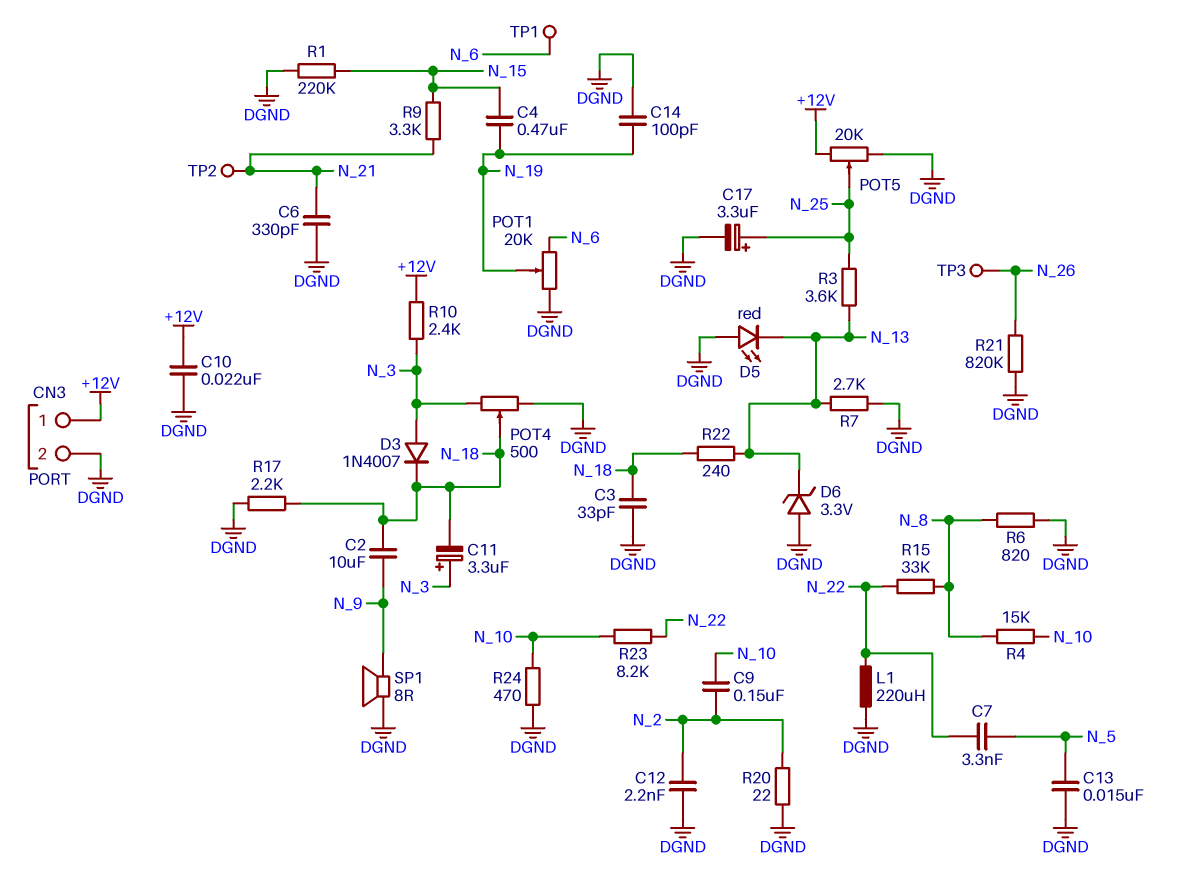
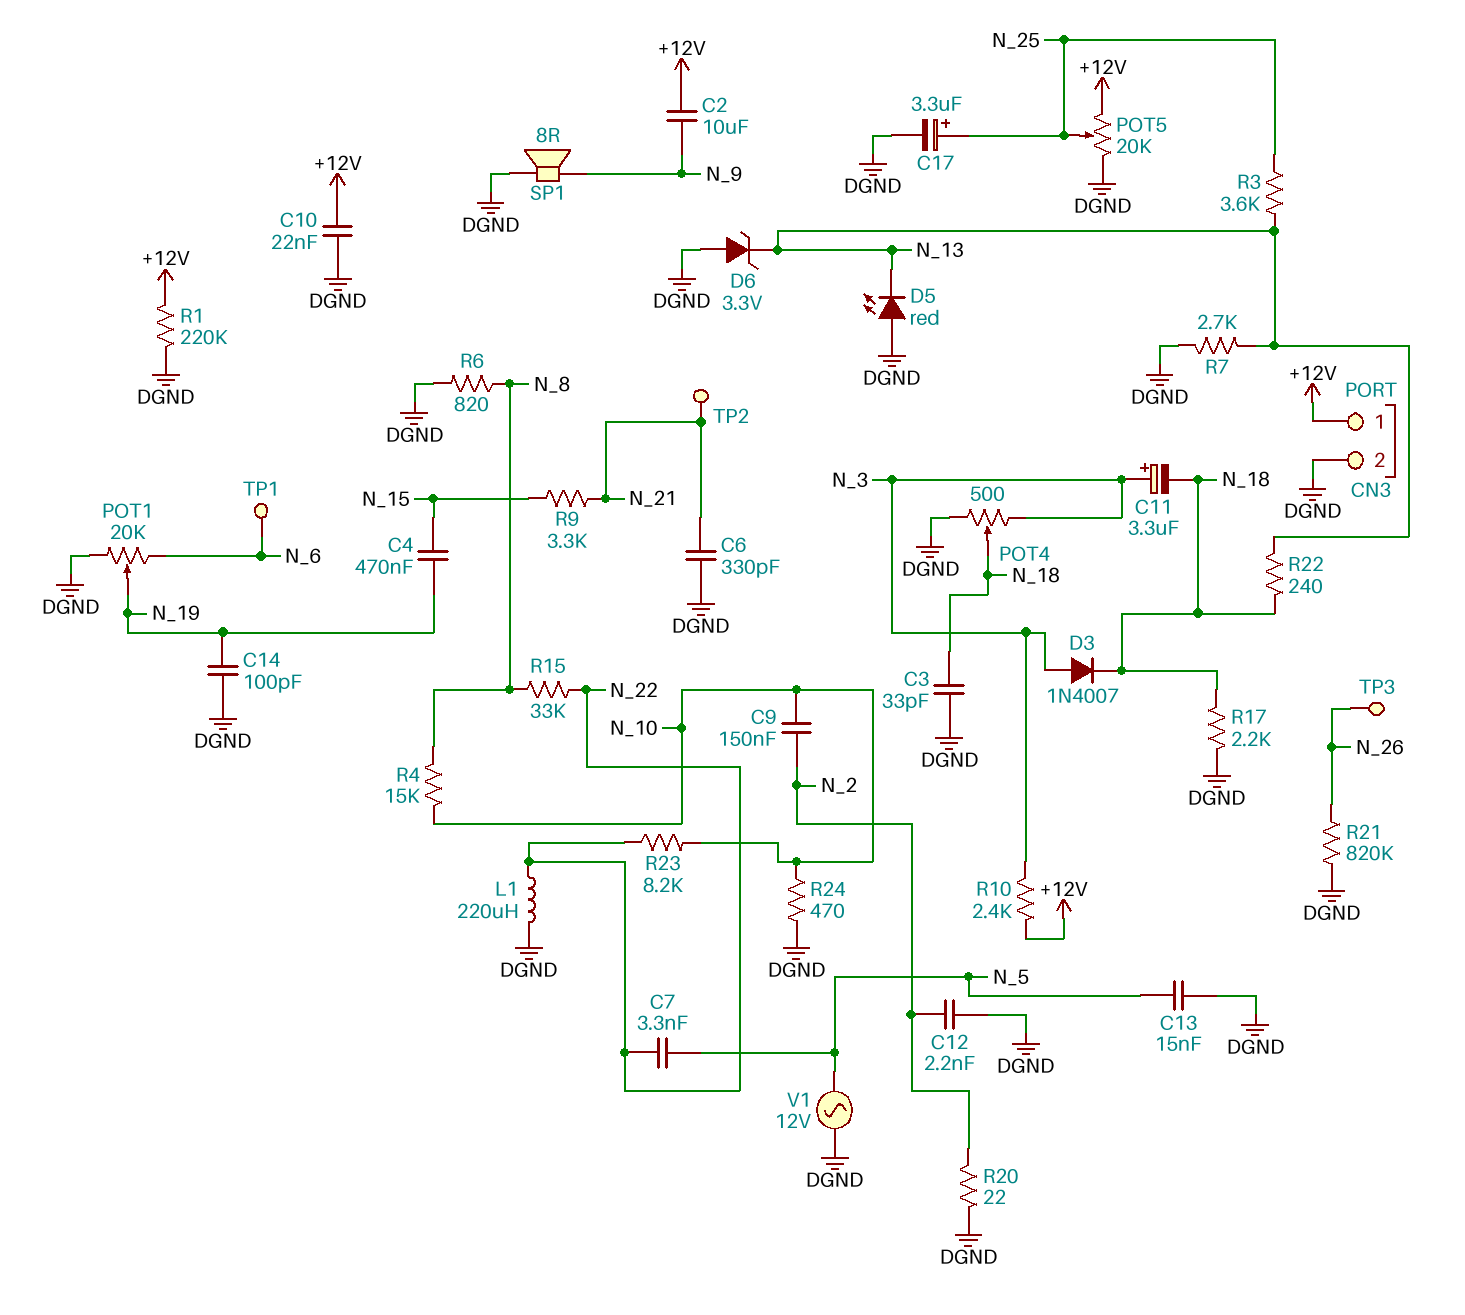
C2: 10uF (N_9, N_18) -> 10uF (+12V, N_9)
R1: 220k (DGND, N_15) -> 220k (+12V, DGND)
V1: none -> AC 12V (DGND, N_5)

